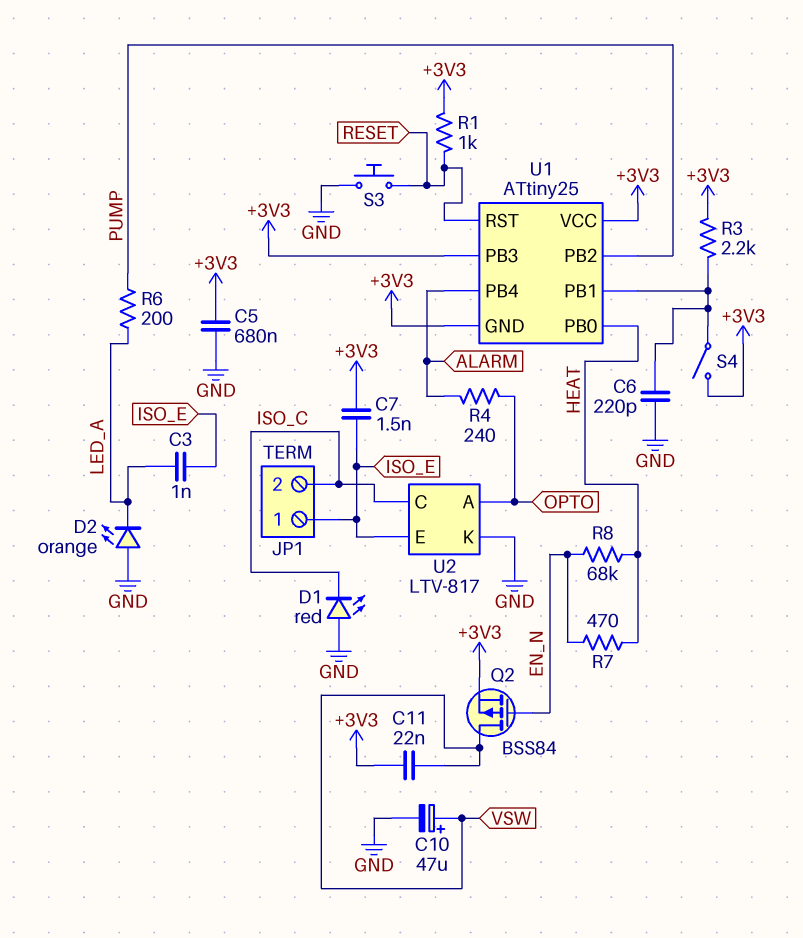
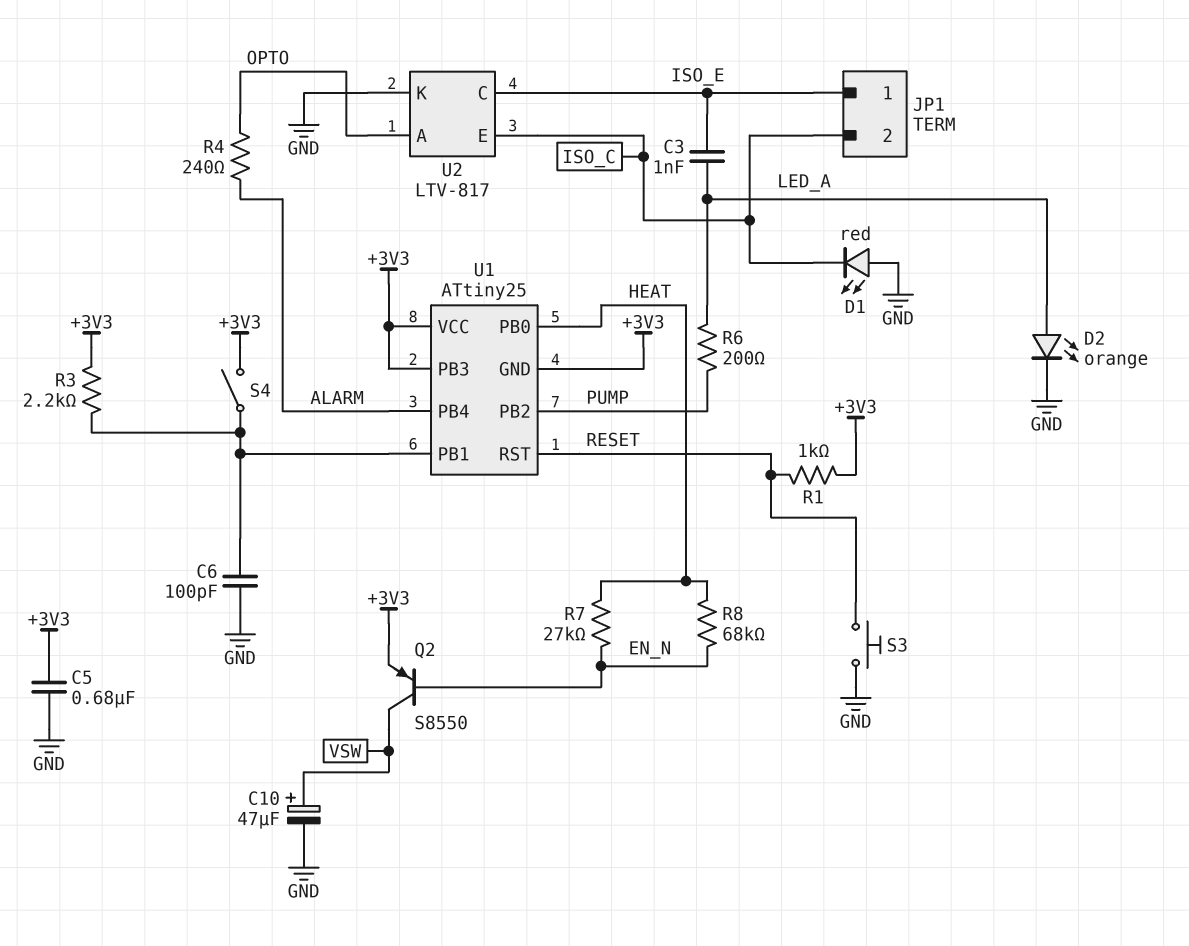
C6: 220pF (GND, U1/PB1) -> 100pF (GND, U1/PB1)
C7: 1.5nF (+3V3, ISO_E) -> none
C11: 22nF (+3V3, VSW) -> none
D2: LED orange (A GND, K LED_A) -> LED orange (A LED_A, K GND)
Q2: PMOS BSS84 (G EN_N, D VSW, S +3V3) -> PNP S8550 (B EN_N, C VSW, E +3V3)
R7: 470 (EN_N, HEAT) -> 27k (EN_N, HEAT)
U2 pin C: ISO_C -> ISO_E
U2 pin E: ISO_E -> ISO_C

